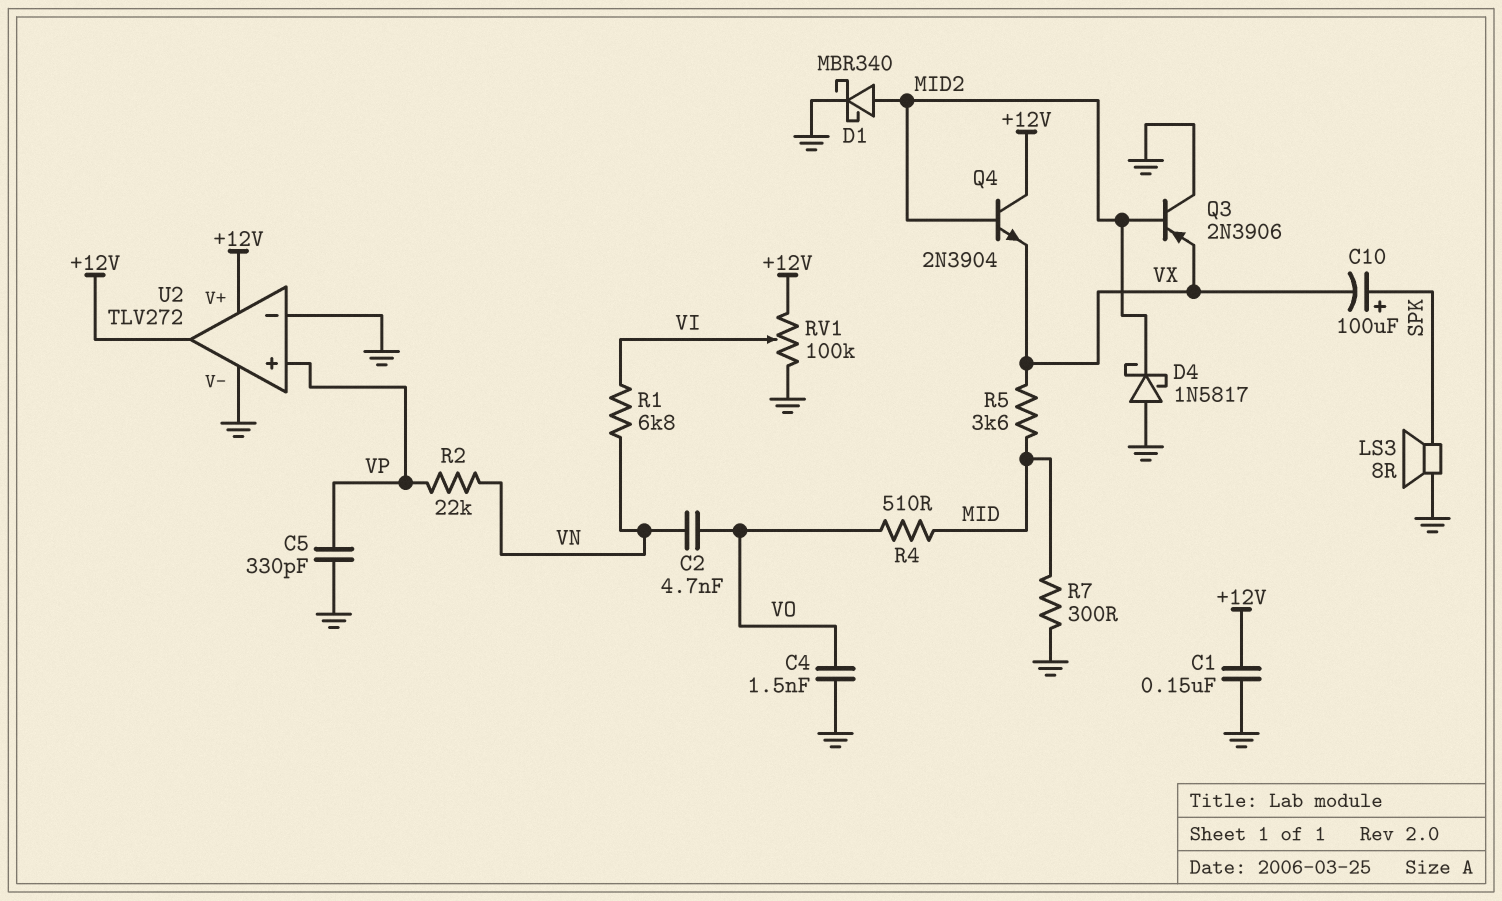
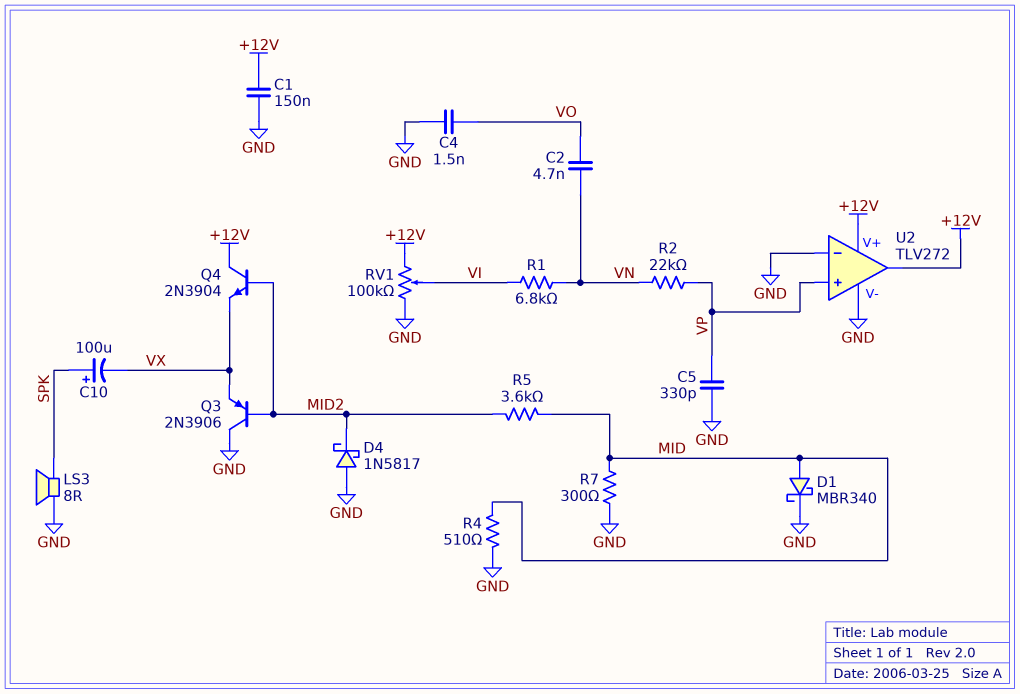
D1: schottky MBR340 (A MID2, K GND) -> schottky MBR340 (A MID, K GND)
R4: 510 (MID, VO) -> 510 (GND, MID)
R5: 3.6k (MID, VX) -> 3.6k (MID, MID2)

